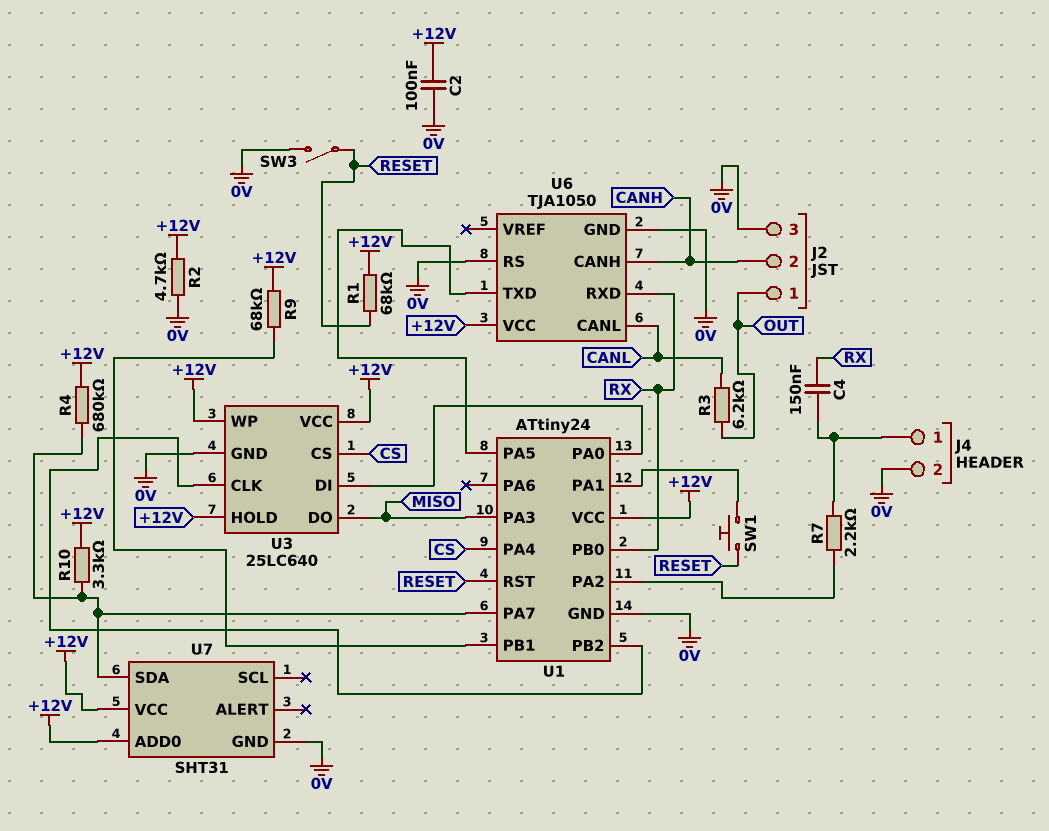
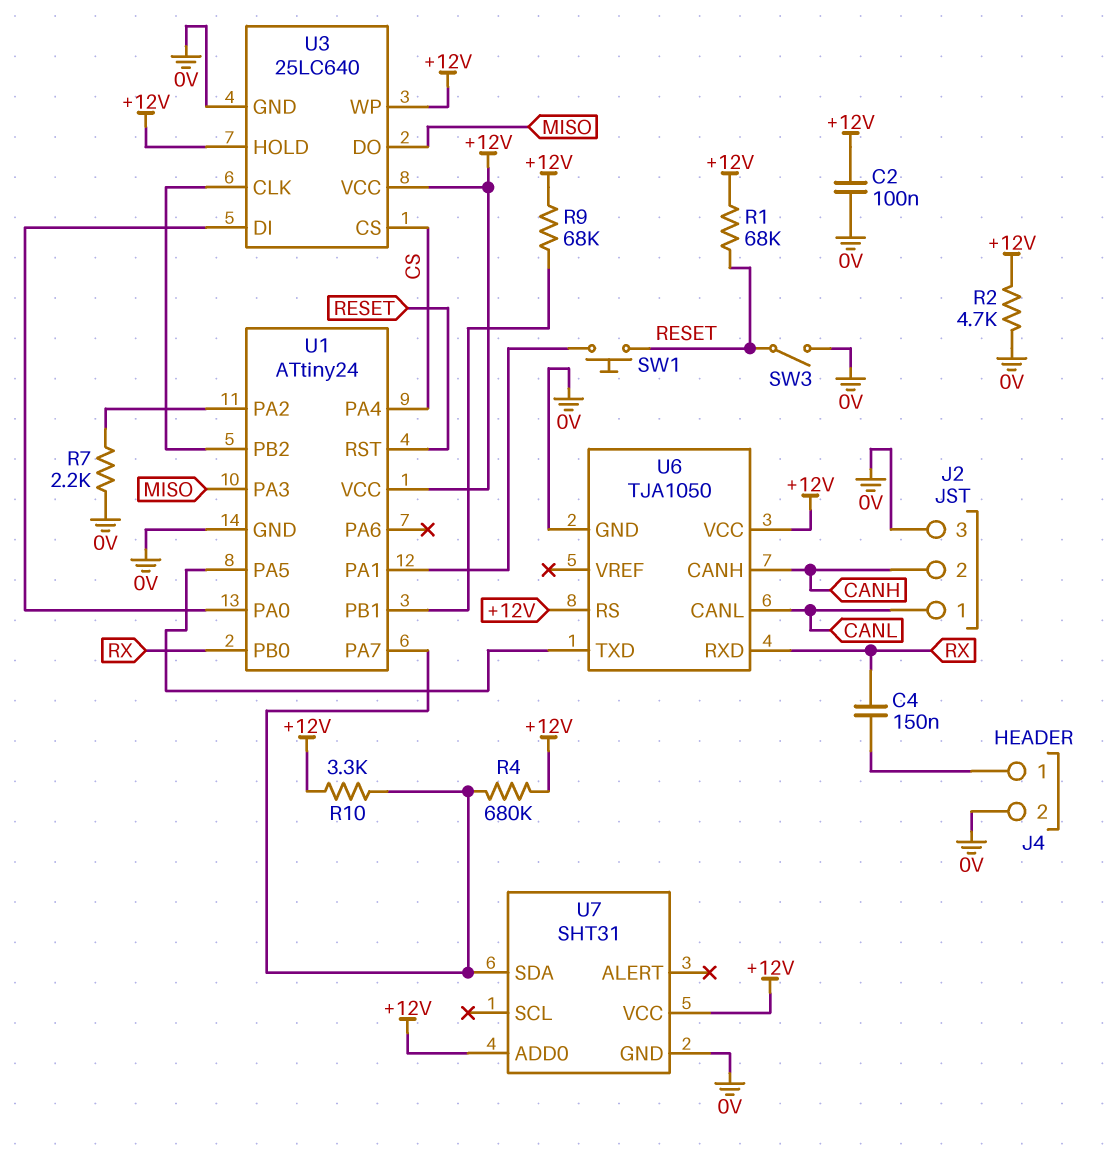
J2 pin 1: OUT -> CANL
R3: 6.2k (CANL, OUT) -> none
R7: 2.2k (J4/1, U1/PA2) -> 2.2k (0V, U1/PA2)
U6 pin RS: 0V -> +12V

